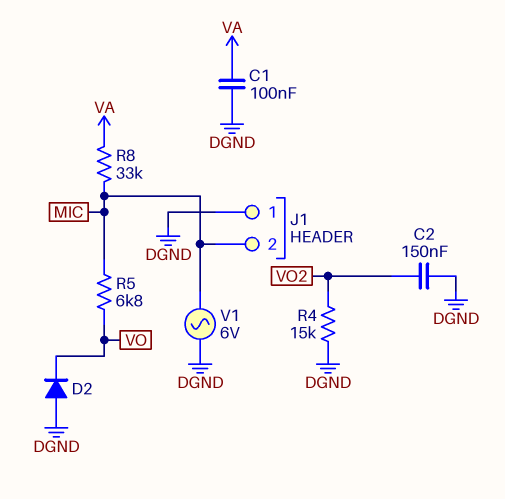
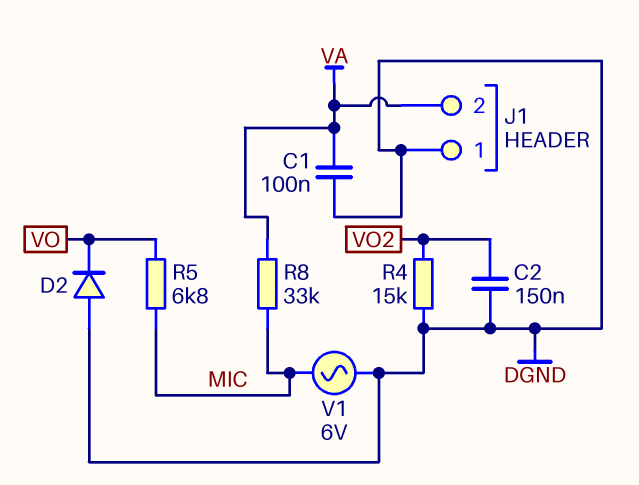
J1 pin 2: MIC -> VA

